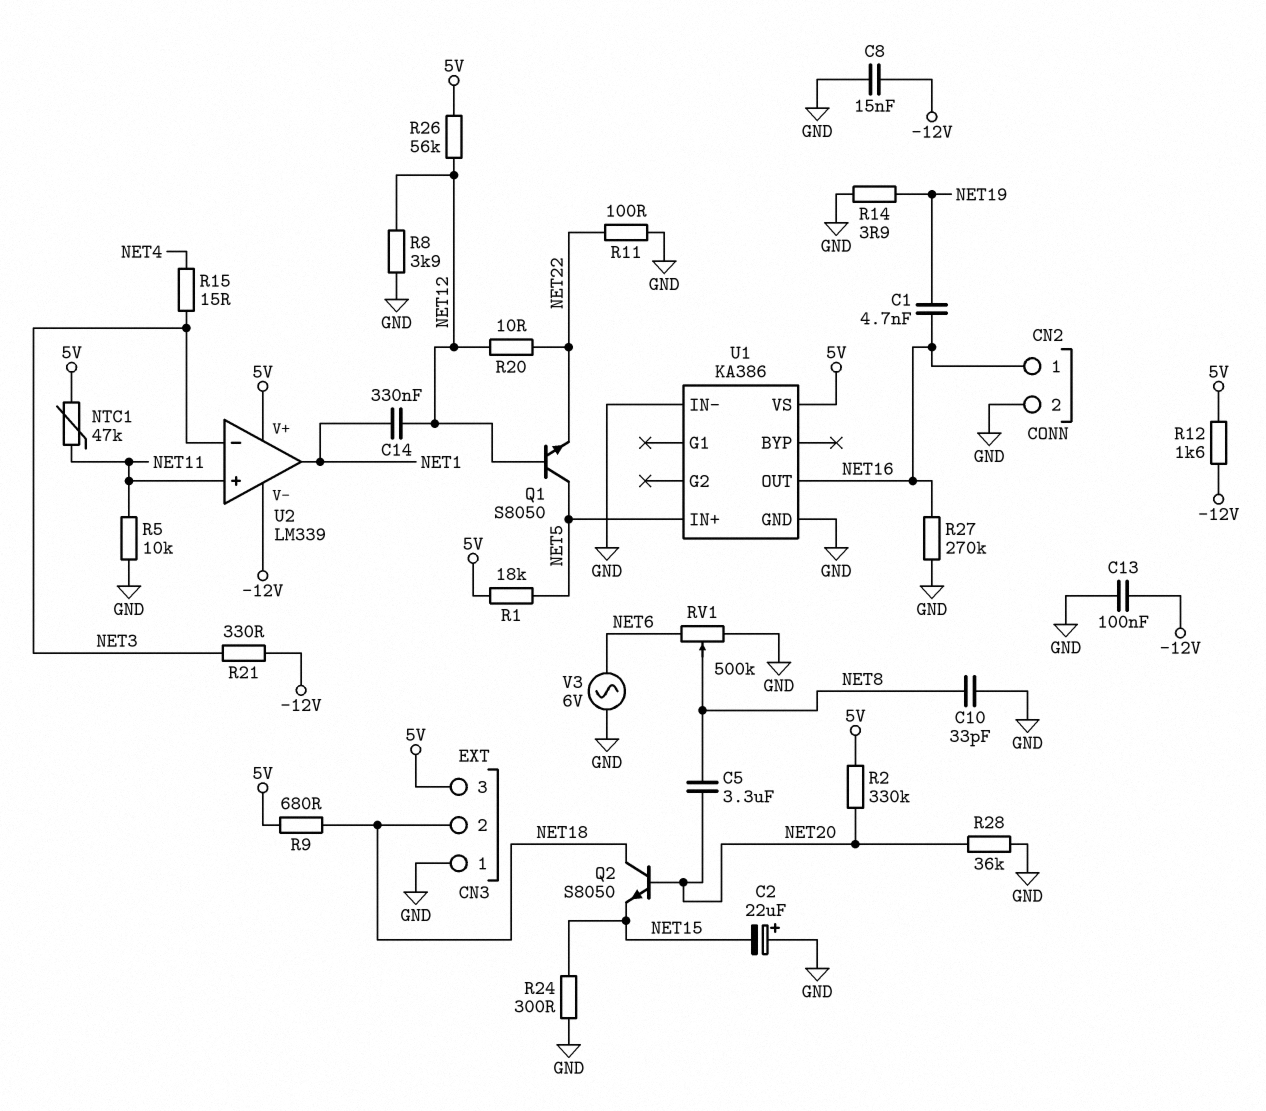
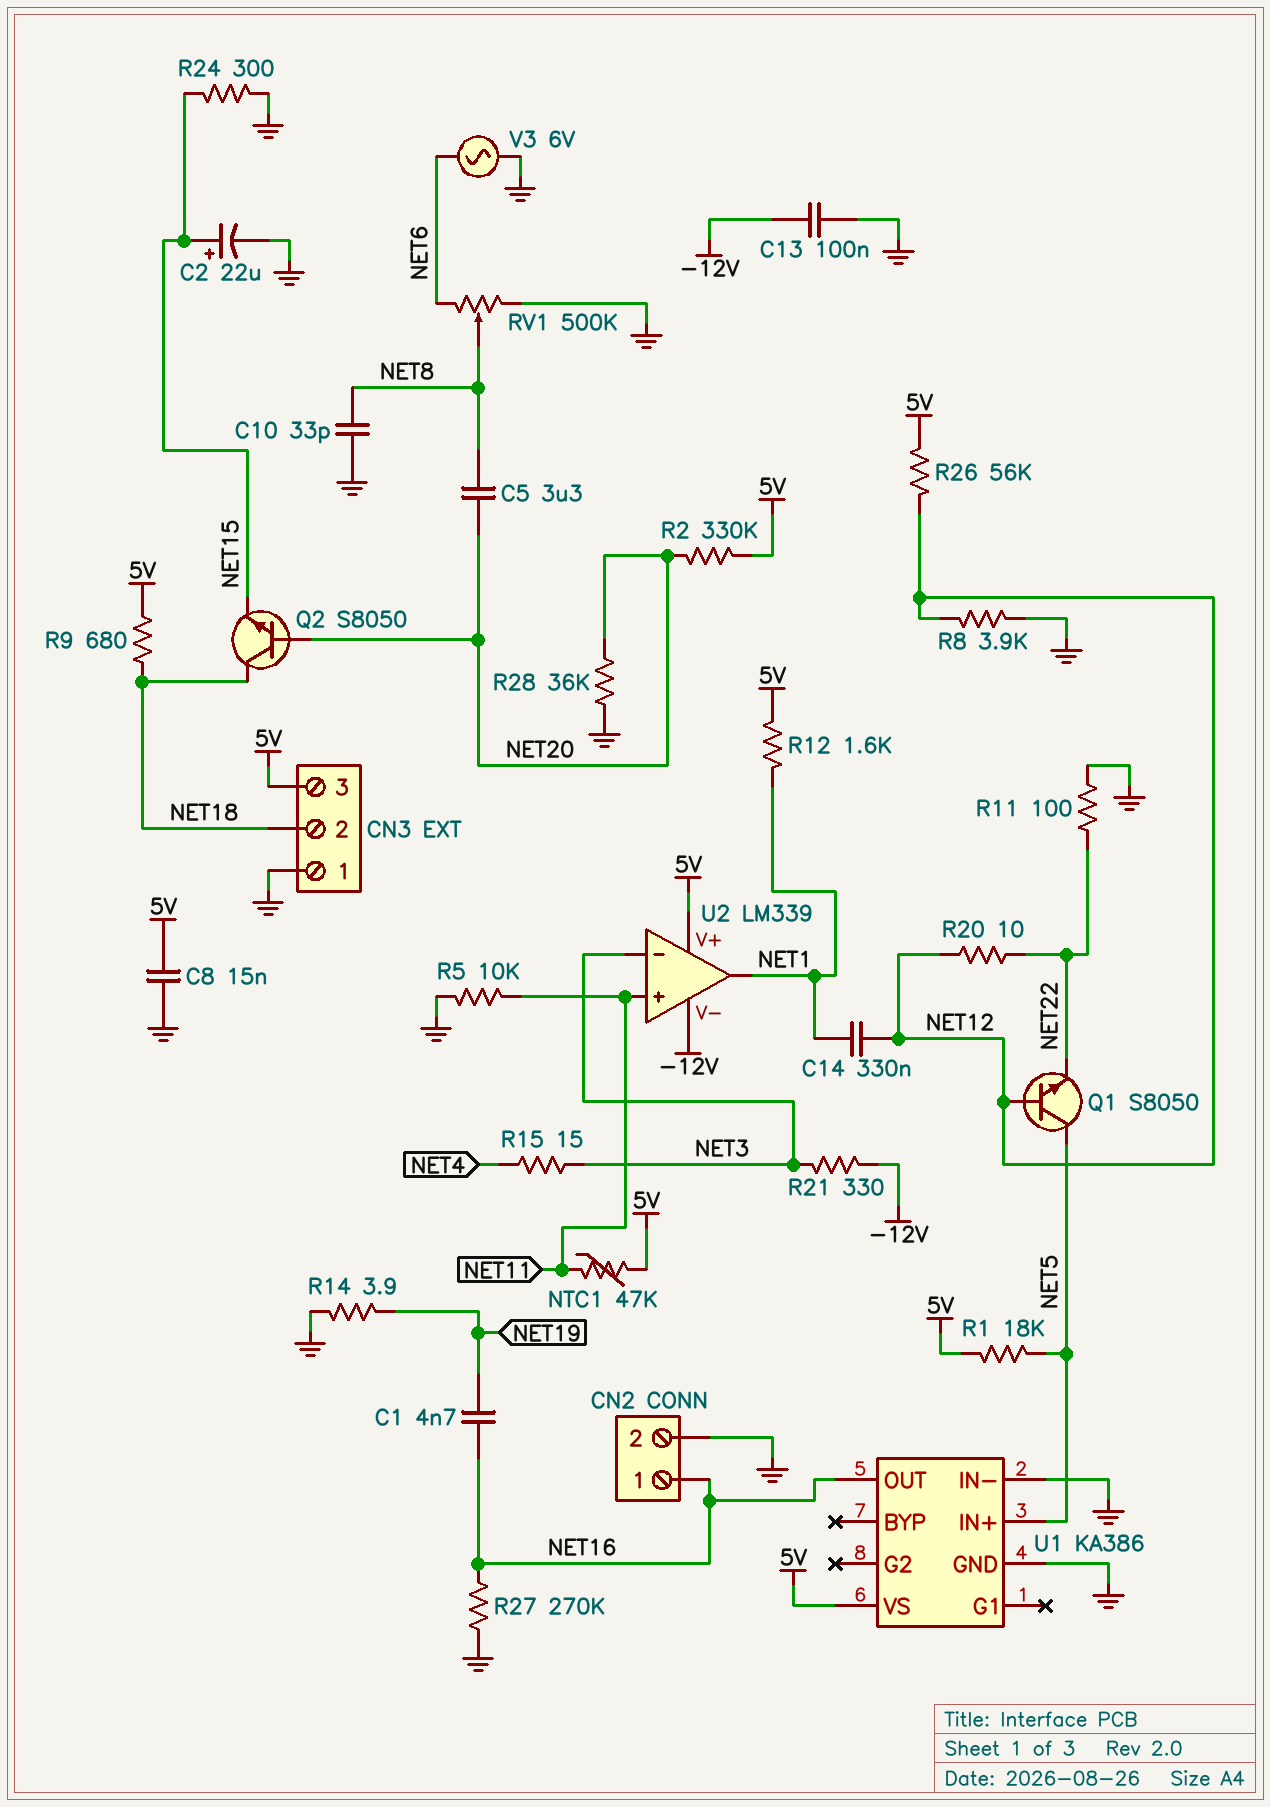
C2: 22uF (plus GND, minus NET15) -> 22uF (plus NET15, minus GND)
C8: 15nF (-12V, GND) -> 15nF (5V, GND)
R12: 1.6k (-12V, 5V) -> 1.6k (5V, NET1)

